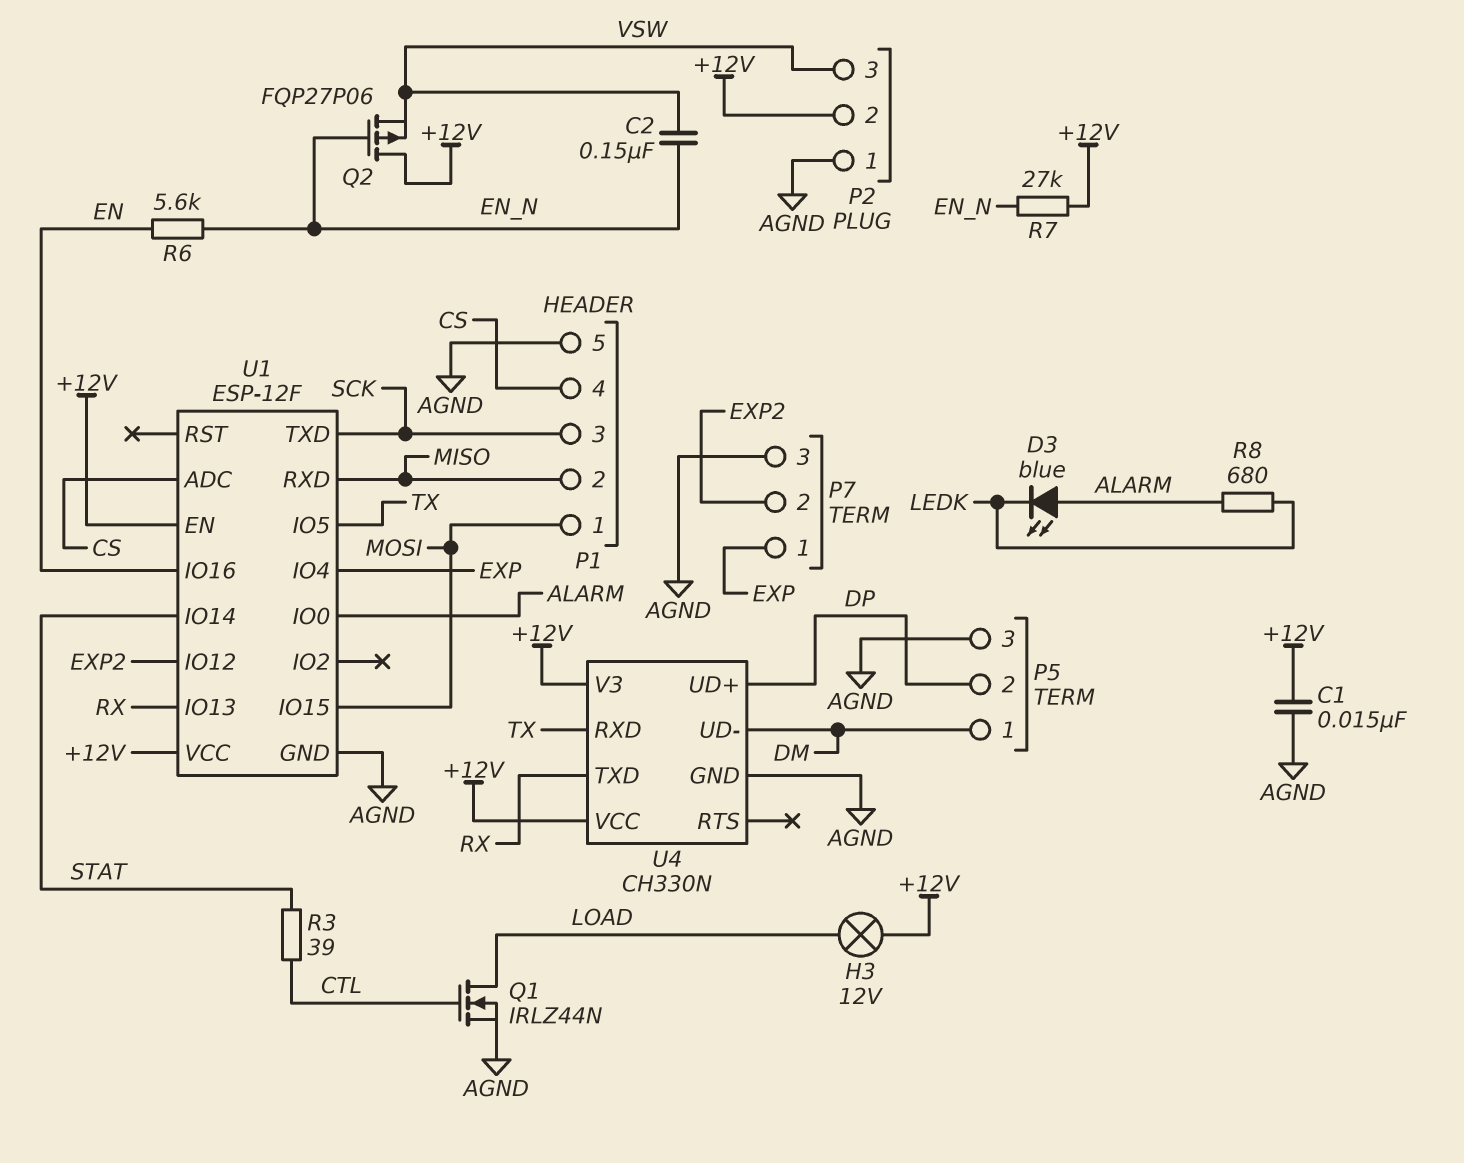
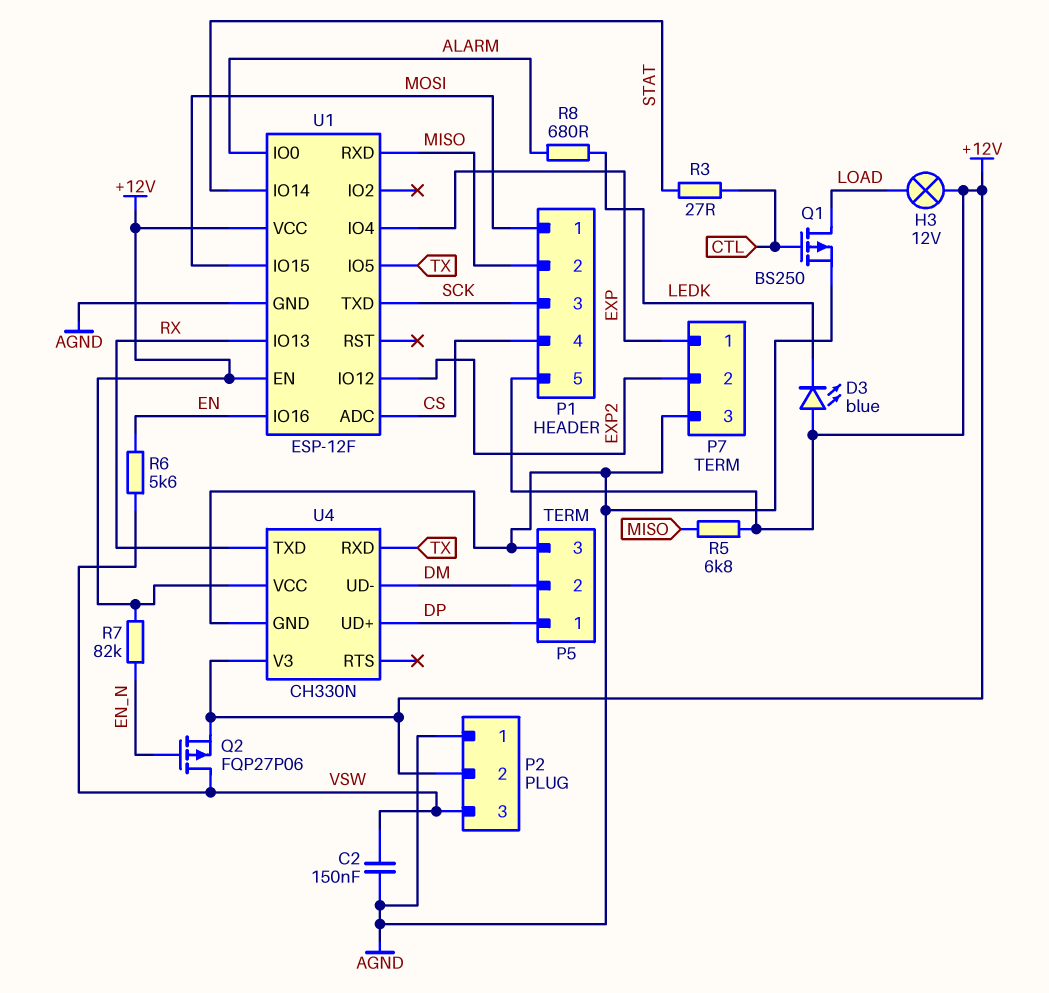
C1: 15nF (+12V, AGND) -> none
C2: 150nF (EN_N, VSW) -> 150nF (AGND, VSW)
D3: LED blue (A ALARM, K LEDK) -> LED blue (A +12V, K LEDK)
P1 pin 5: AGND -> +12V
P5 pin 1: DM -> DP
P5 pin 2: DP -> DM
Q1: NMOS IRLZ44N (G CTL, D LOAD, S AGND) -> PMOS BS250 (G CTL, D LOAD, S AGND)
Q2: PMOS FQP27P06 (G EN_N, D +12V, S VSW) -> PMOS FQP27P06 (G EN_N, D VSW, S +12V)
R3: 39 (CTL, STAT) -> 27 (CTL, STAT)
R5: none -> 6.8k (+12V, MISO)
R6: 5.6k (EN, EN_N) -> 5.6k (EN, VSW)
R7: 27k (+12V, EN_N) -> 82k (+12V, EN_N)

